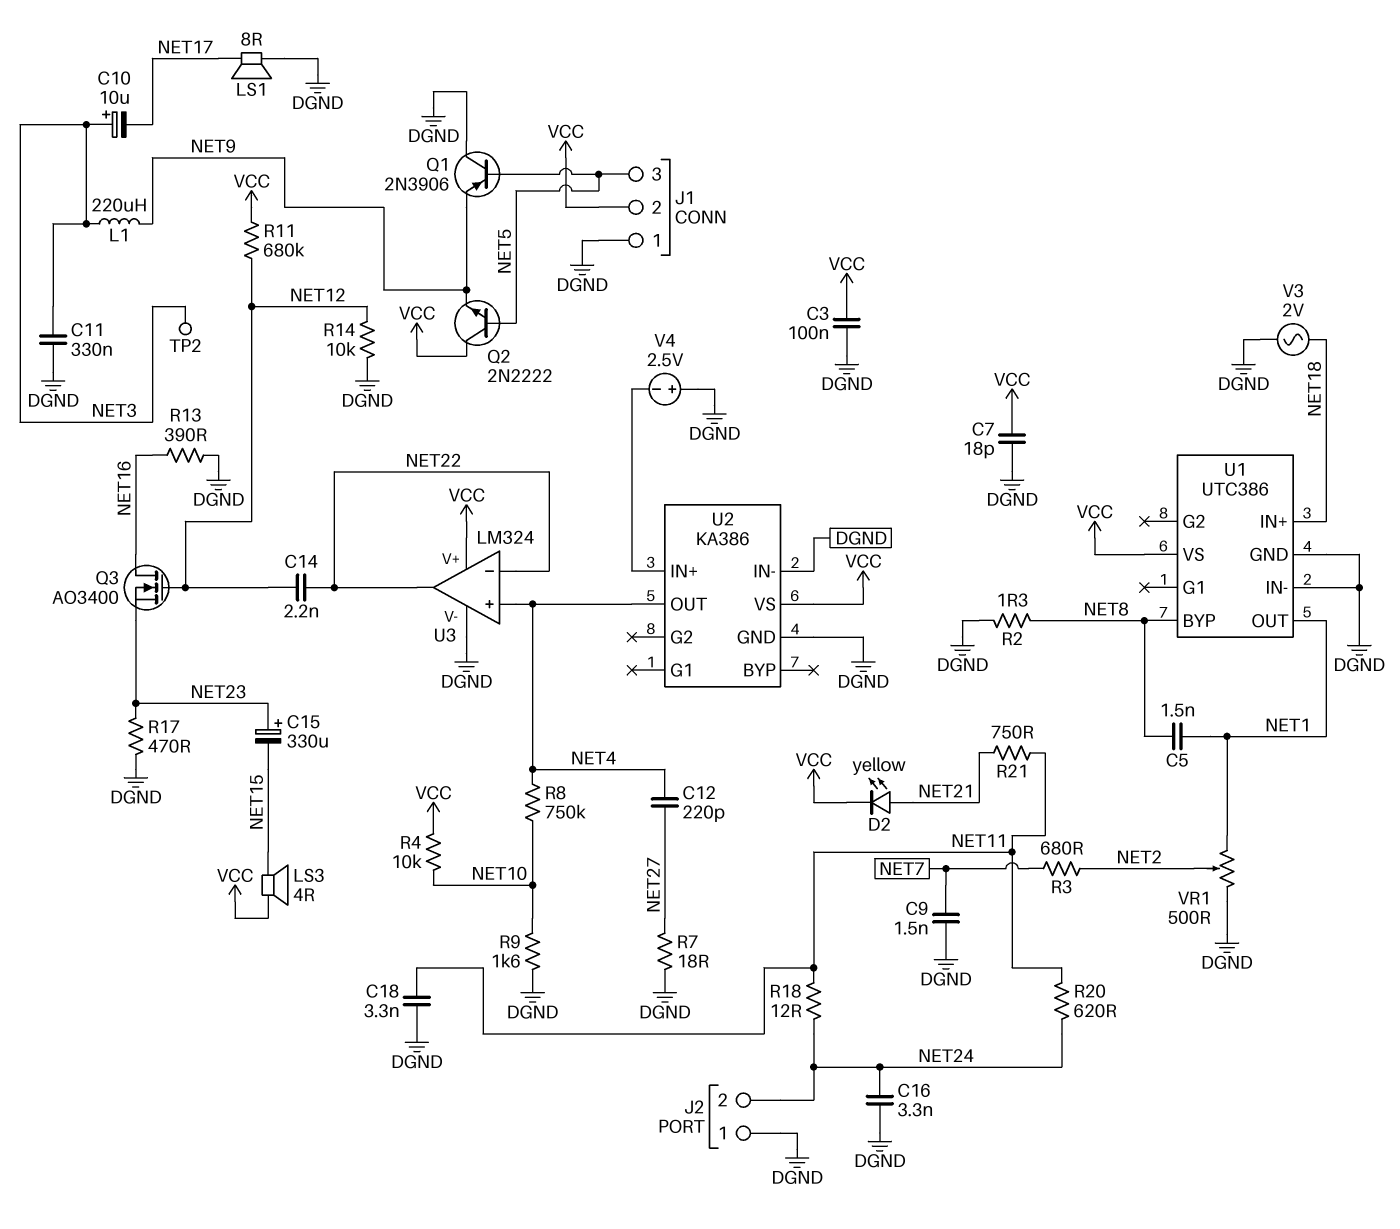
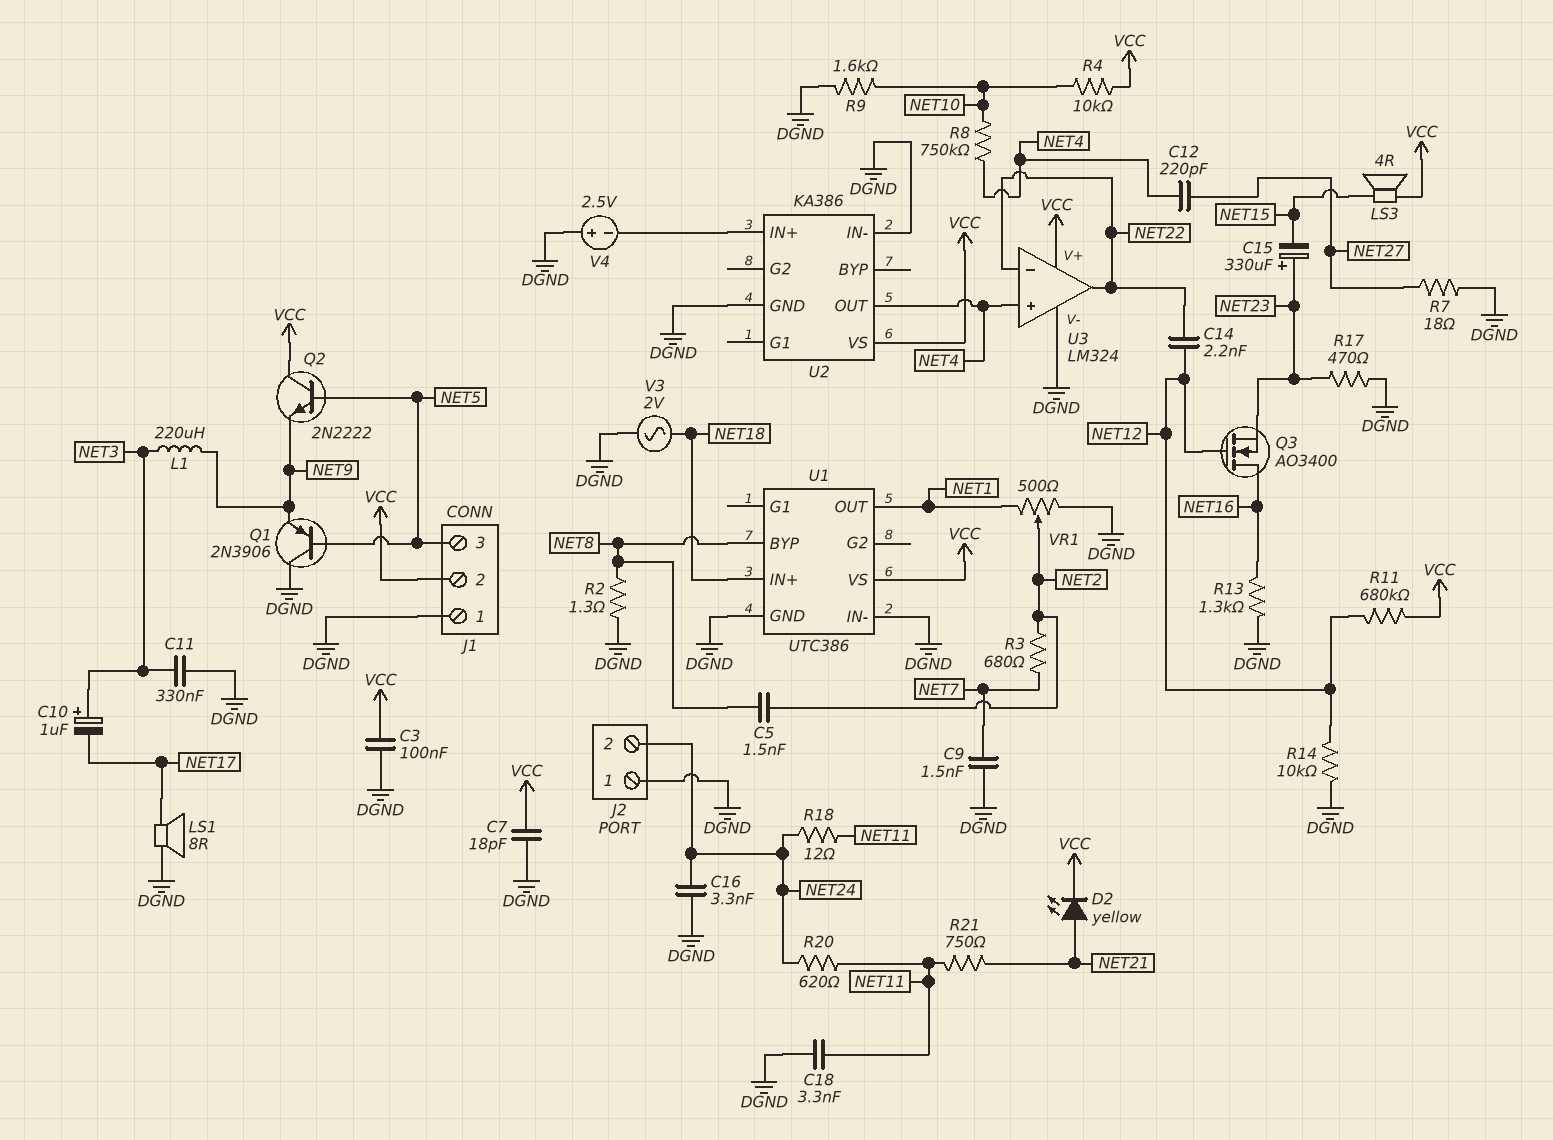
C5: 1.5nF (NET1, NET8) -> 1.5nF (NET2, NET8)
C10: 10uF (plus NET3, minus NET17) -> 1uF (plus NET3, minus NET17)
R13: 390 (DGND, NET16) -> 1.3k (DGND, NET16)
TP2: test point (NET3) -> none

